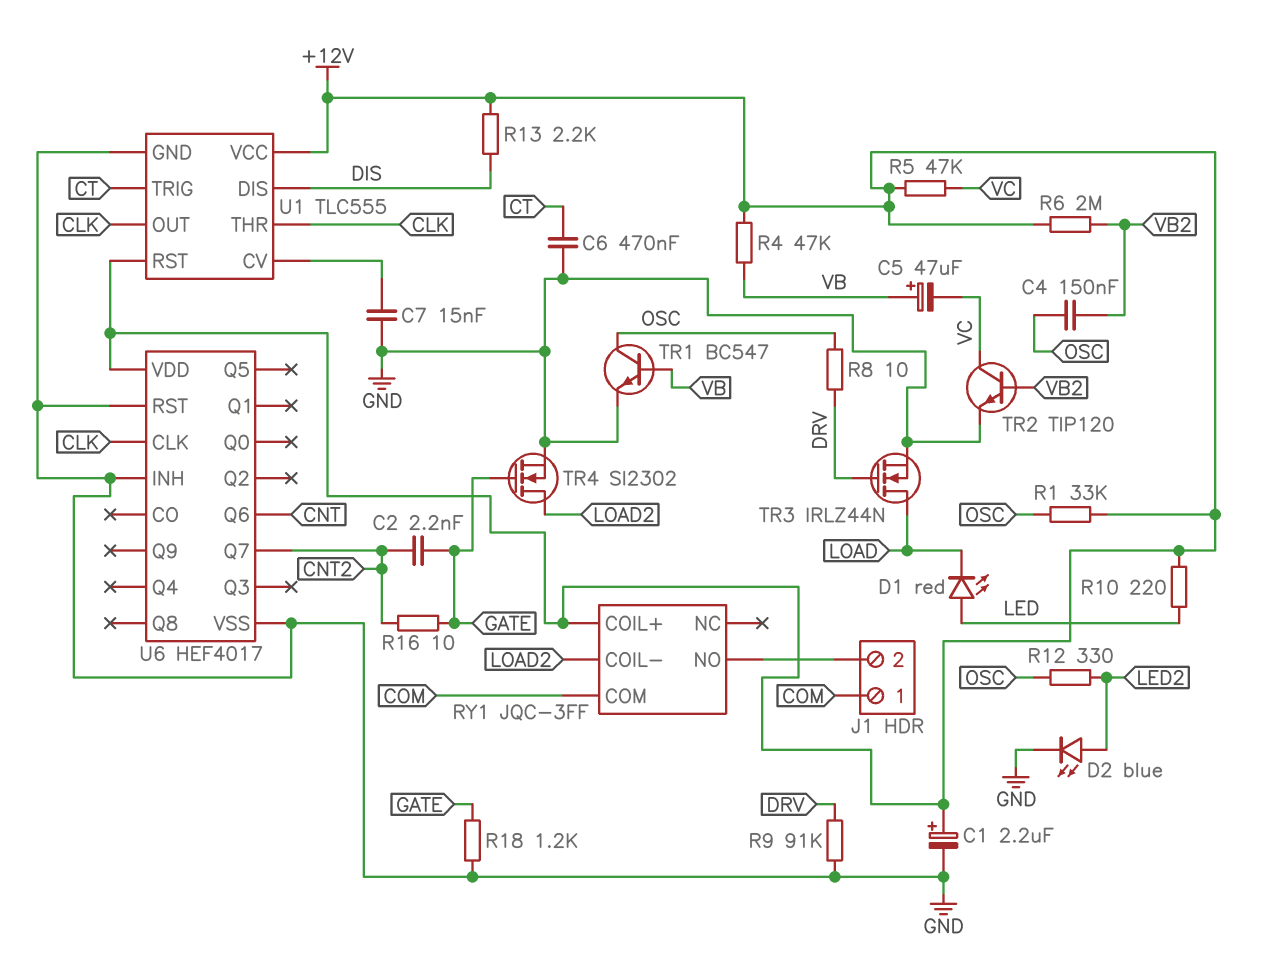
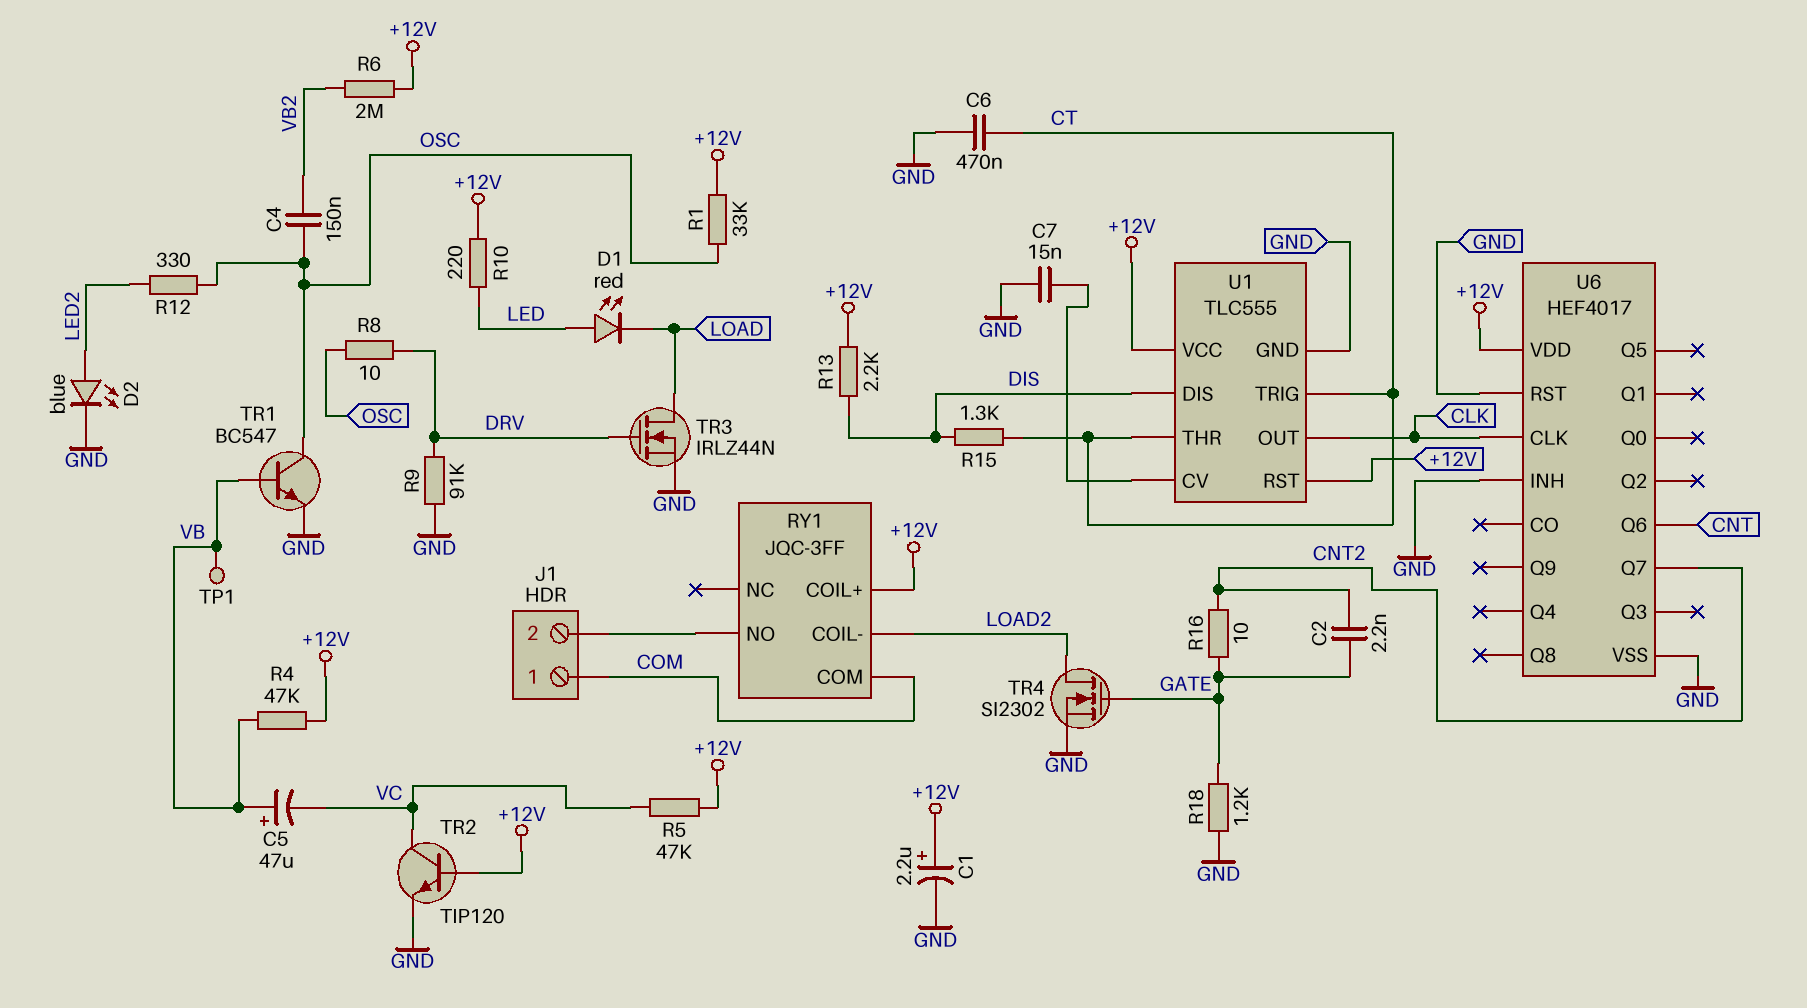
R15: none -> 1.3k (CT, DIS)
TP1: none -> test point (VB)
TR2: NPN TIP120 (B VB2, C VC, E GND) -> NPN TIP120 (B +12V, C VC, E GND)
U1 pin THR: CLK -> CT

